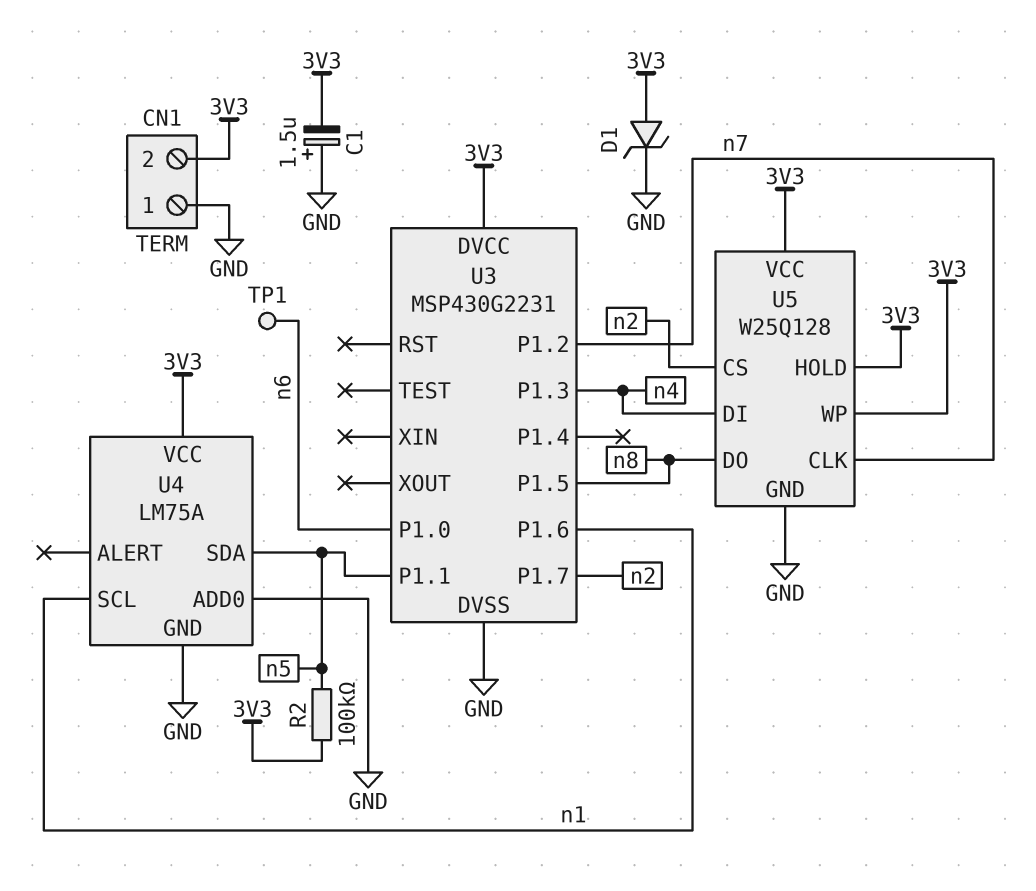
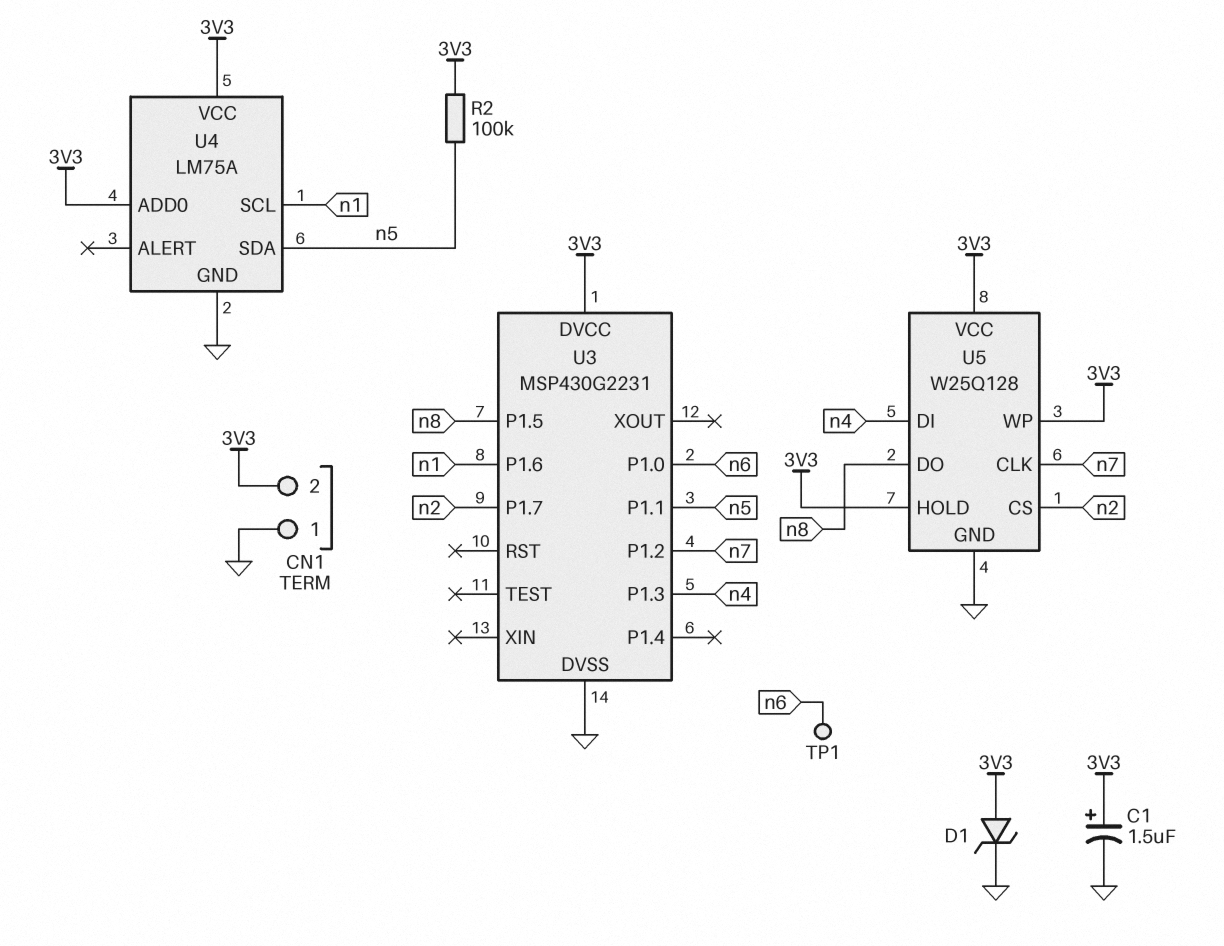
C1: 1.5uF (plus GND, minus 3V3) -> 1.5uF (plus 3V3, minus GND)
U4 pin ADD0: GND -> 3V3

